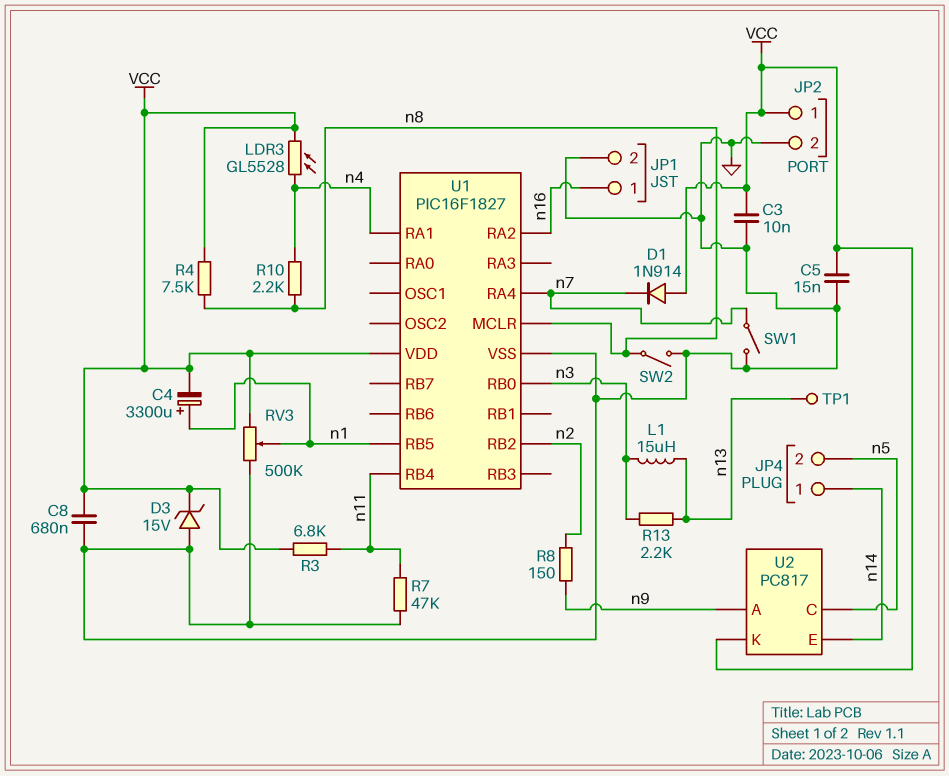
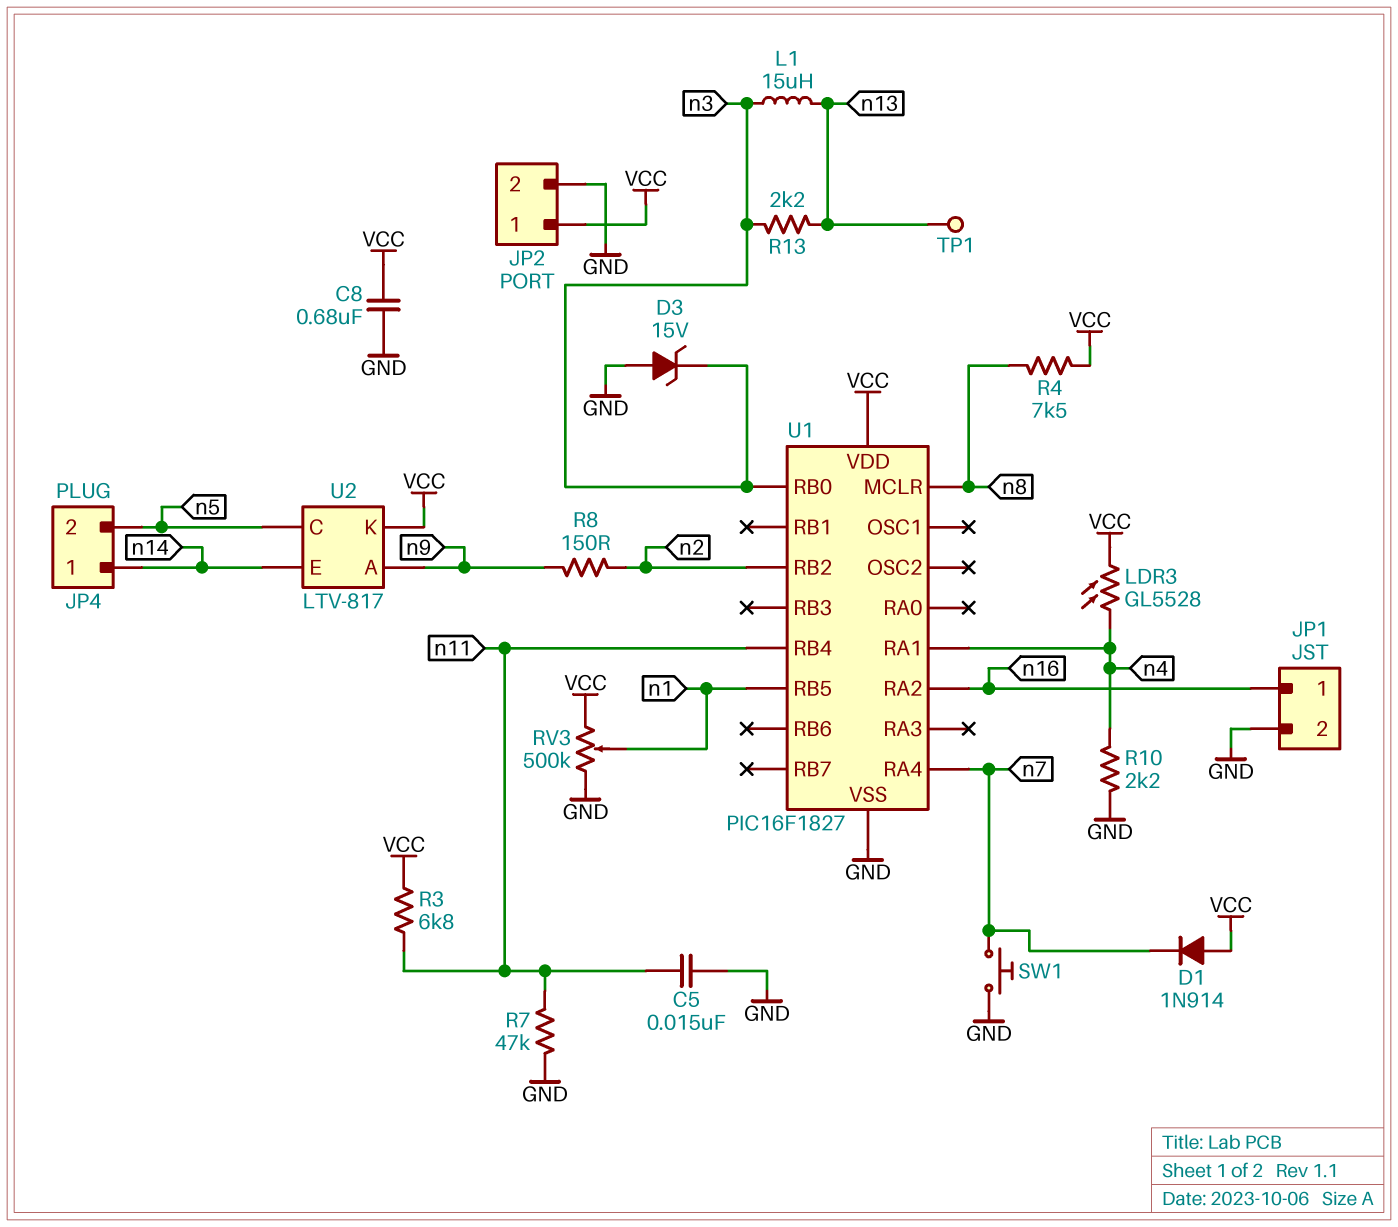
C3: 10nF (GND, VCC) -> none
C4: 3300uF (plus n1, minus VCC) -> none
C5: 15nF (GND, VCC) -> 15nF (GND, n11)
D3: zener 15V (A GND, K VCC) -> zener 15V (A GND, K n3)
R10: 2.2k (n4, n8) -> 2.2k (GND, n4)
SW1: switch (GND, n7) -> button (GND, n7)
SW2: switch (GND, n8) -> none
U2: PC817 -> LTV-817

